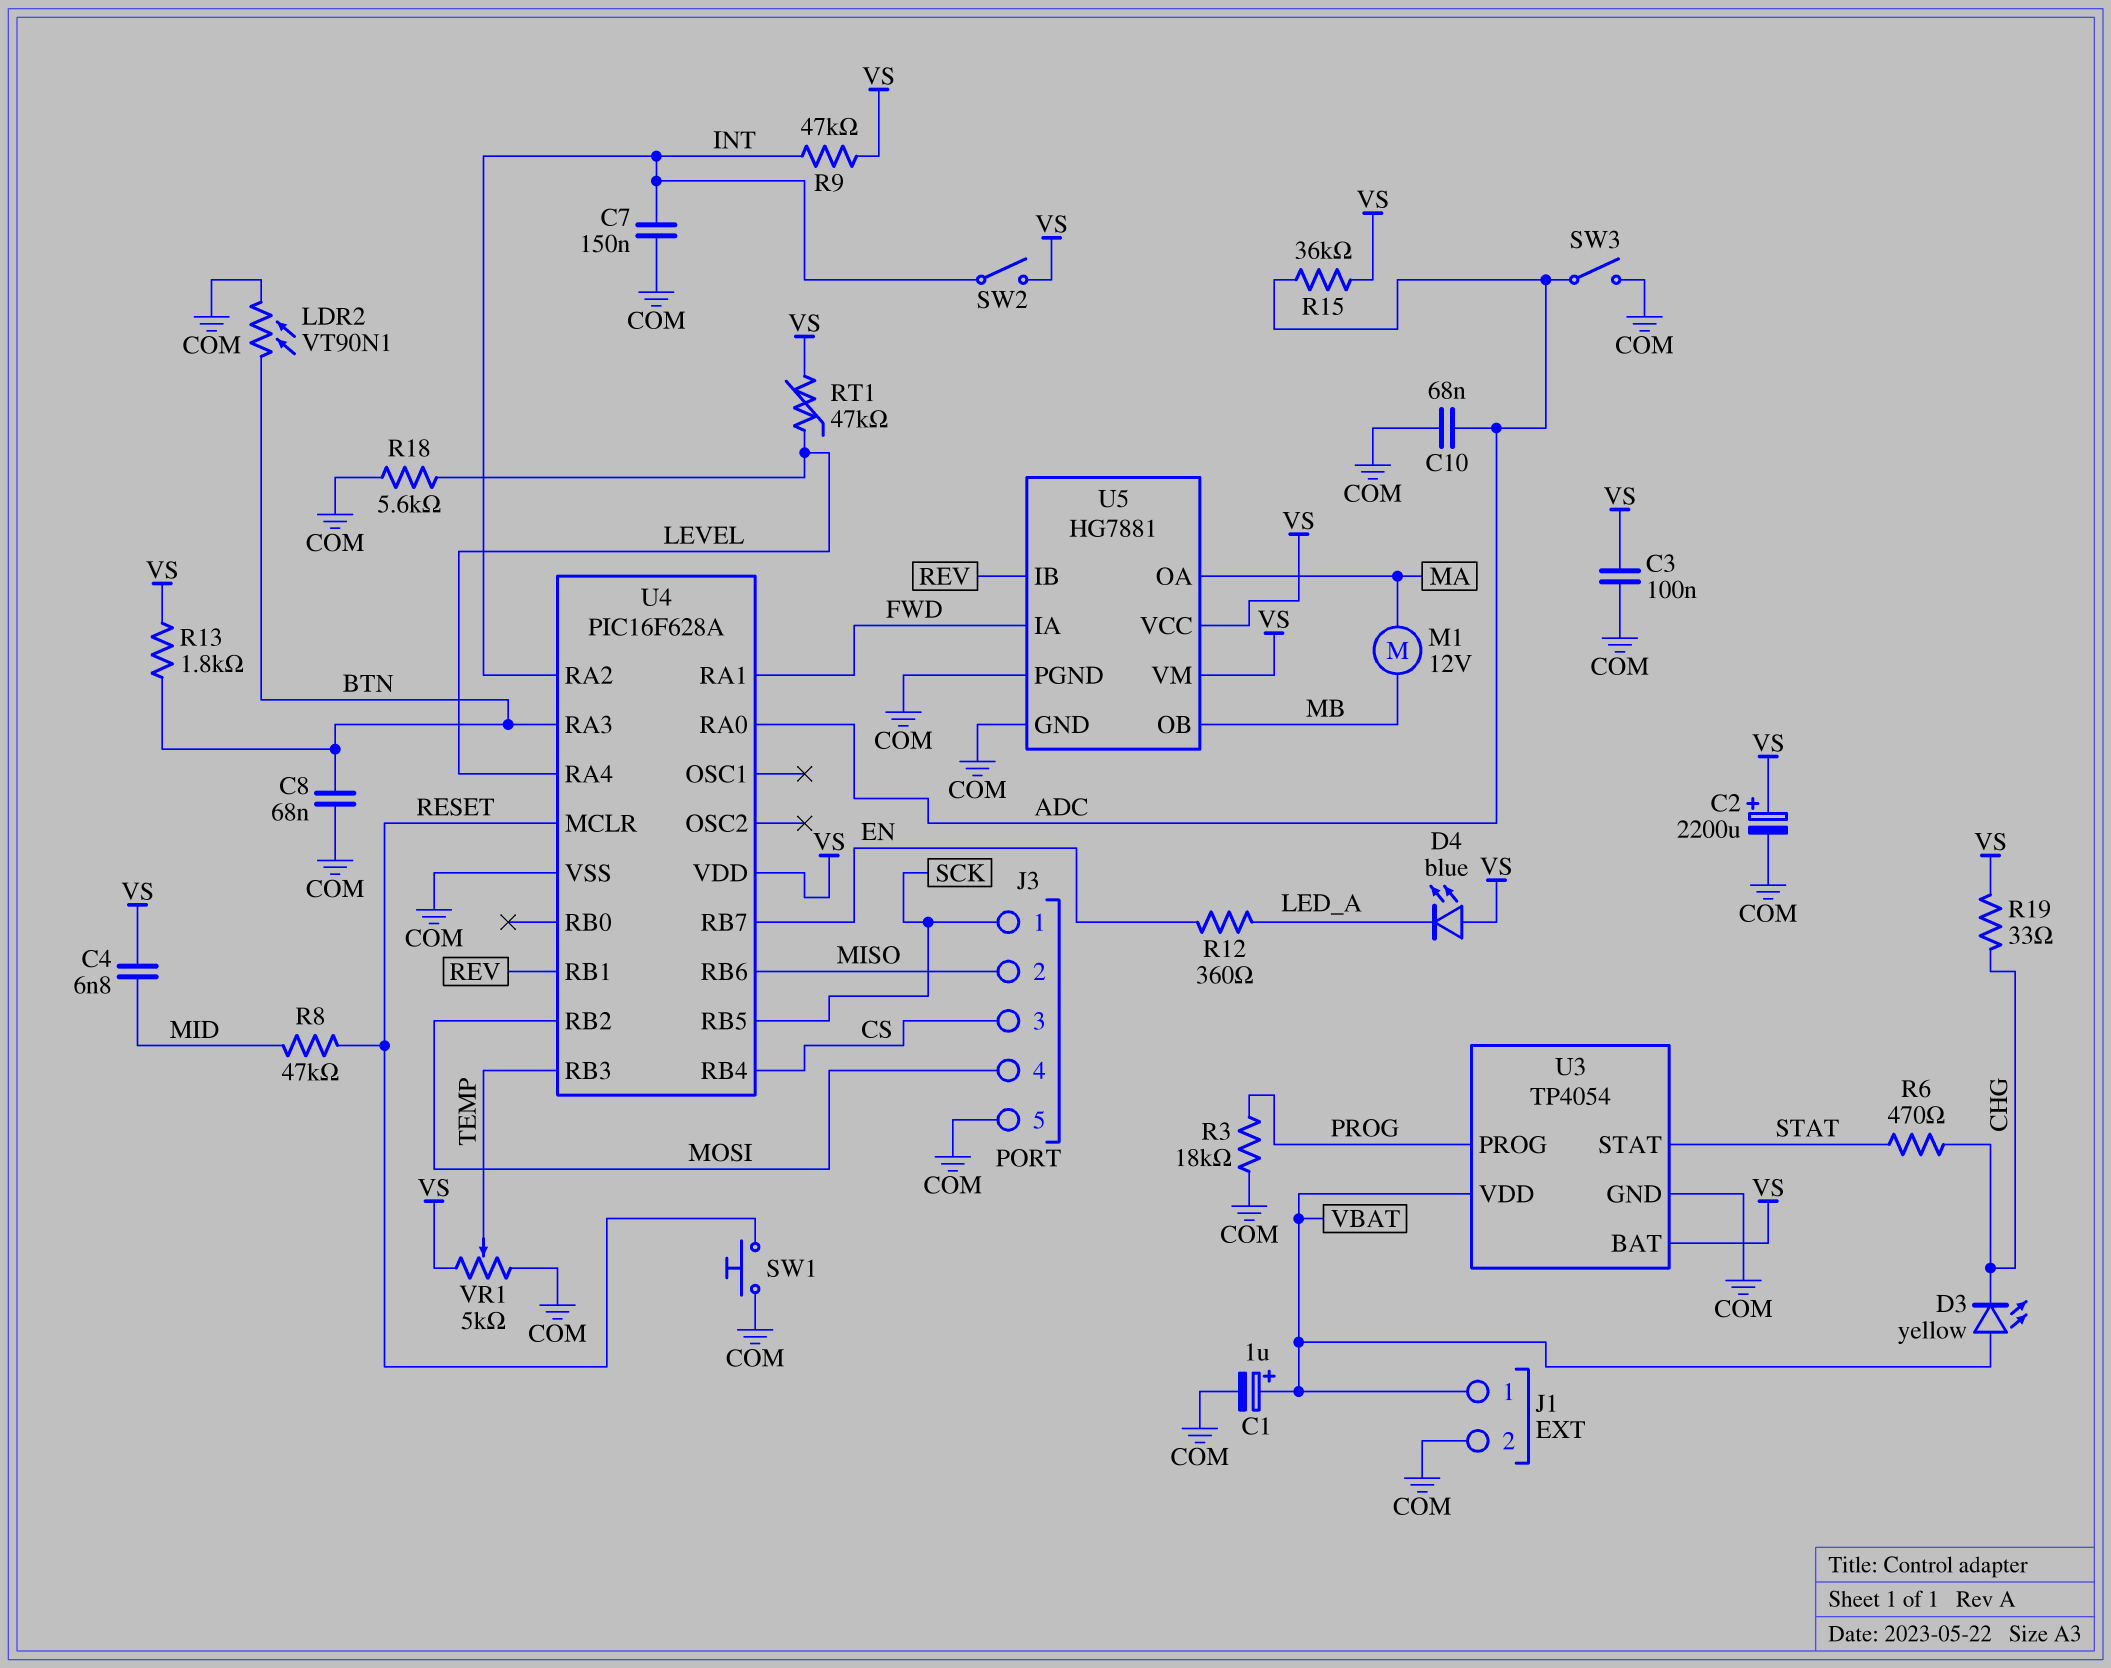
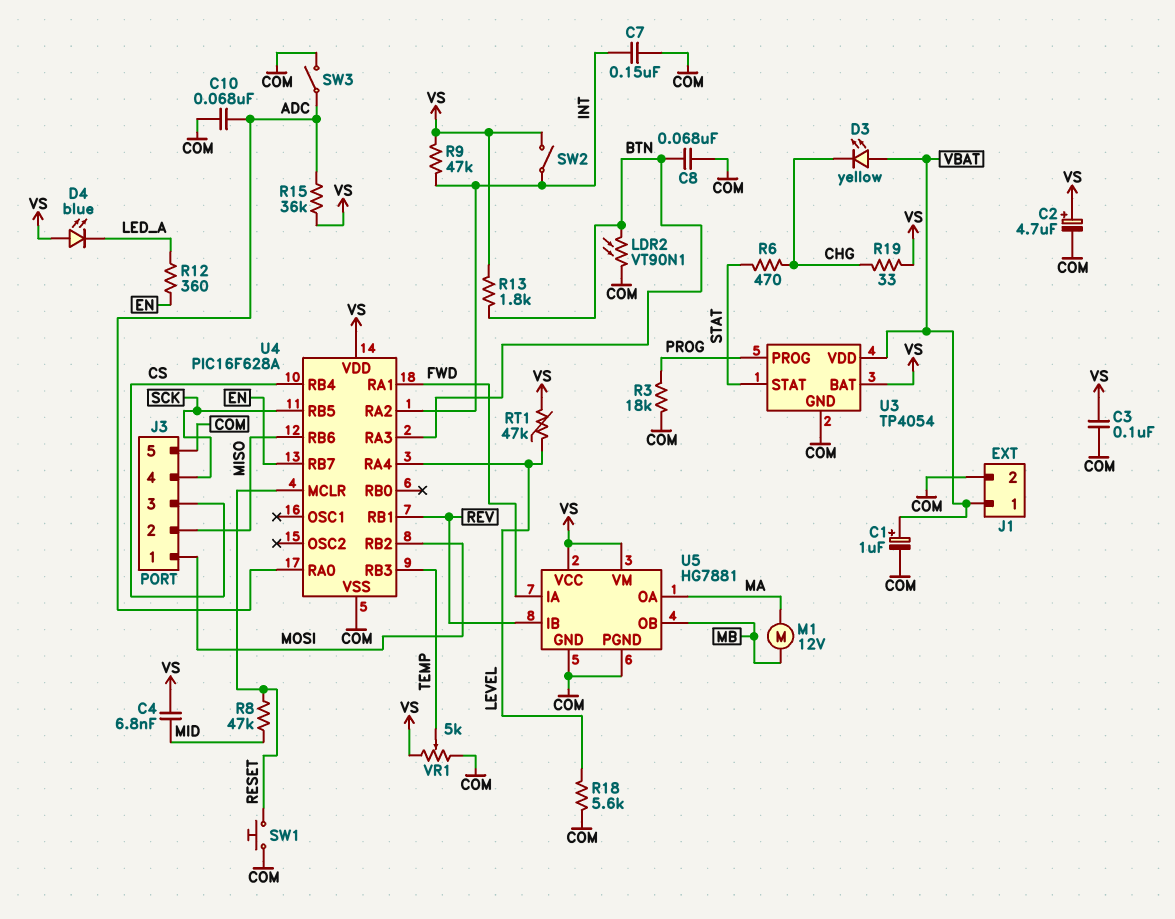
C2: 2200uF (plus VS, minus COM) -> 4.7uF (plus VS, minus COM)
J3 pin 1: SCK -> MOSI
J3 pin 4: MOSI -> SCK

